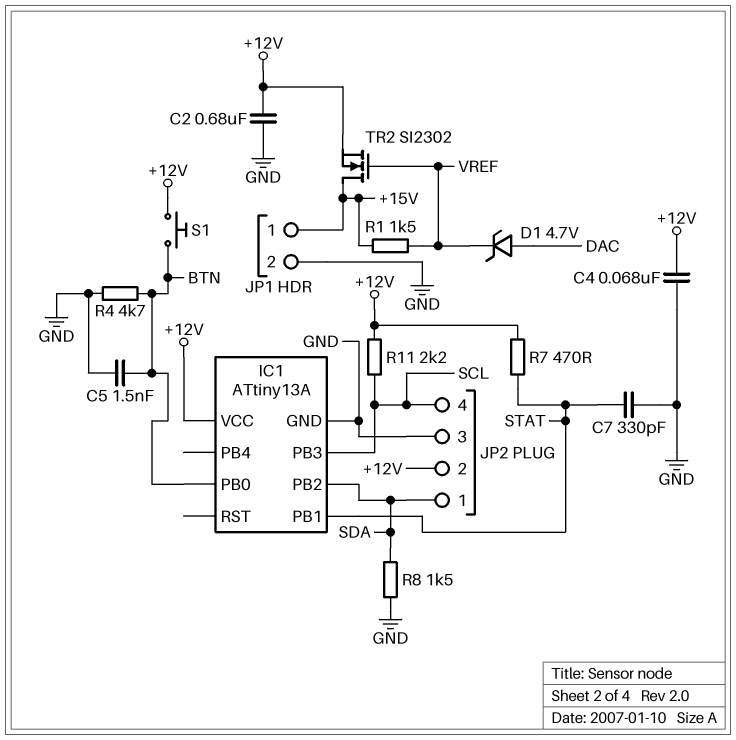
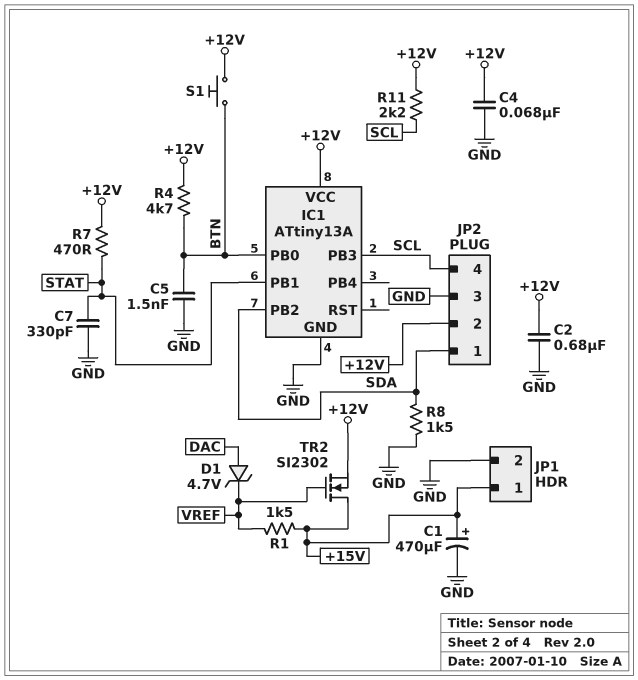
C1: none -> 470uF (plus +15V, minus GND)
R4: 4.7k (BTN, GND) -> 4.7k (+12V, BTN)

